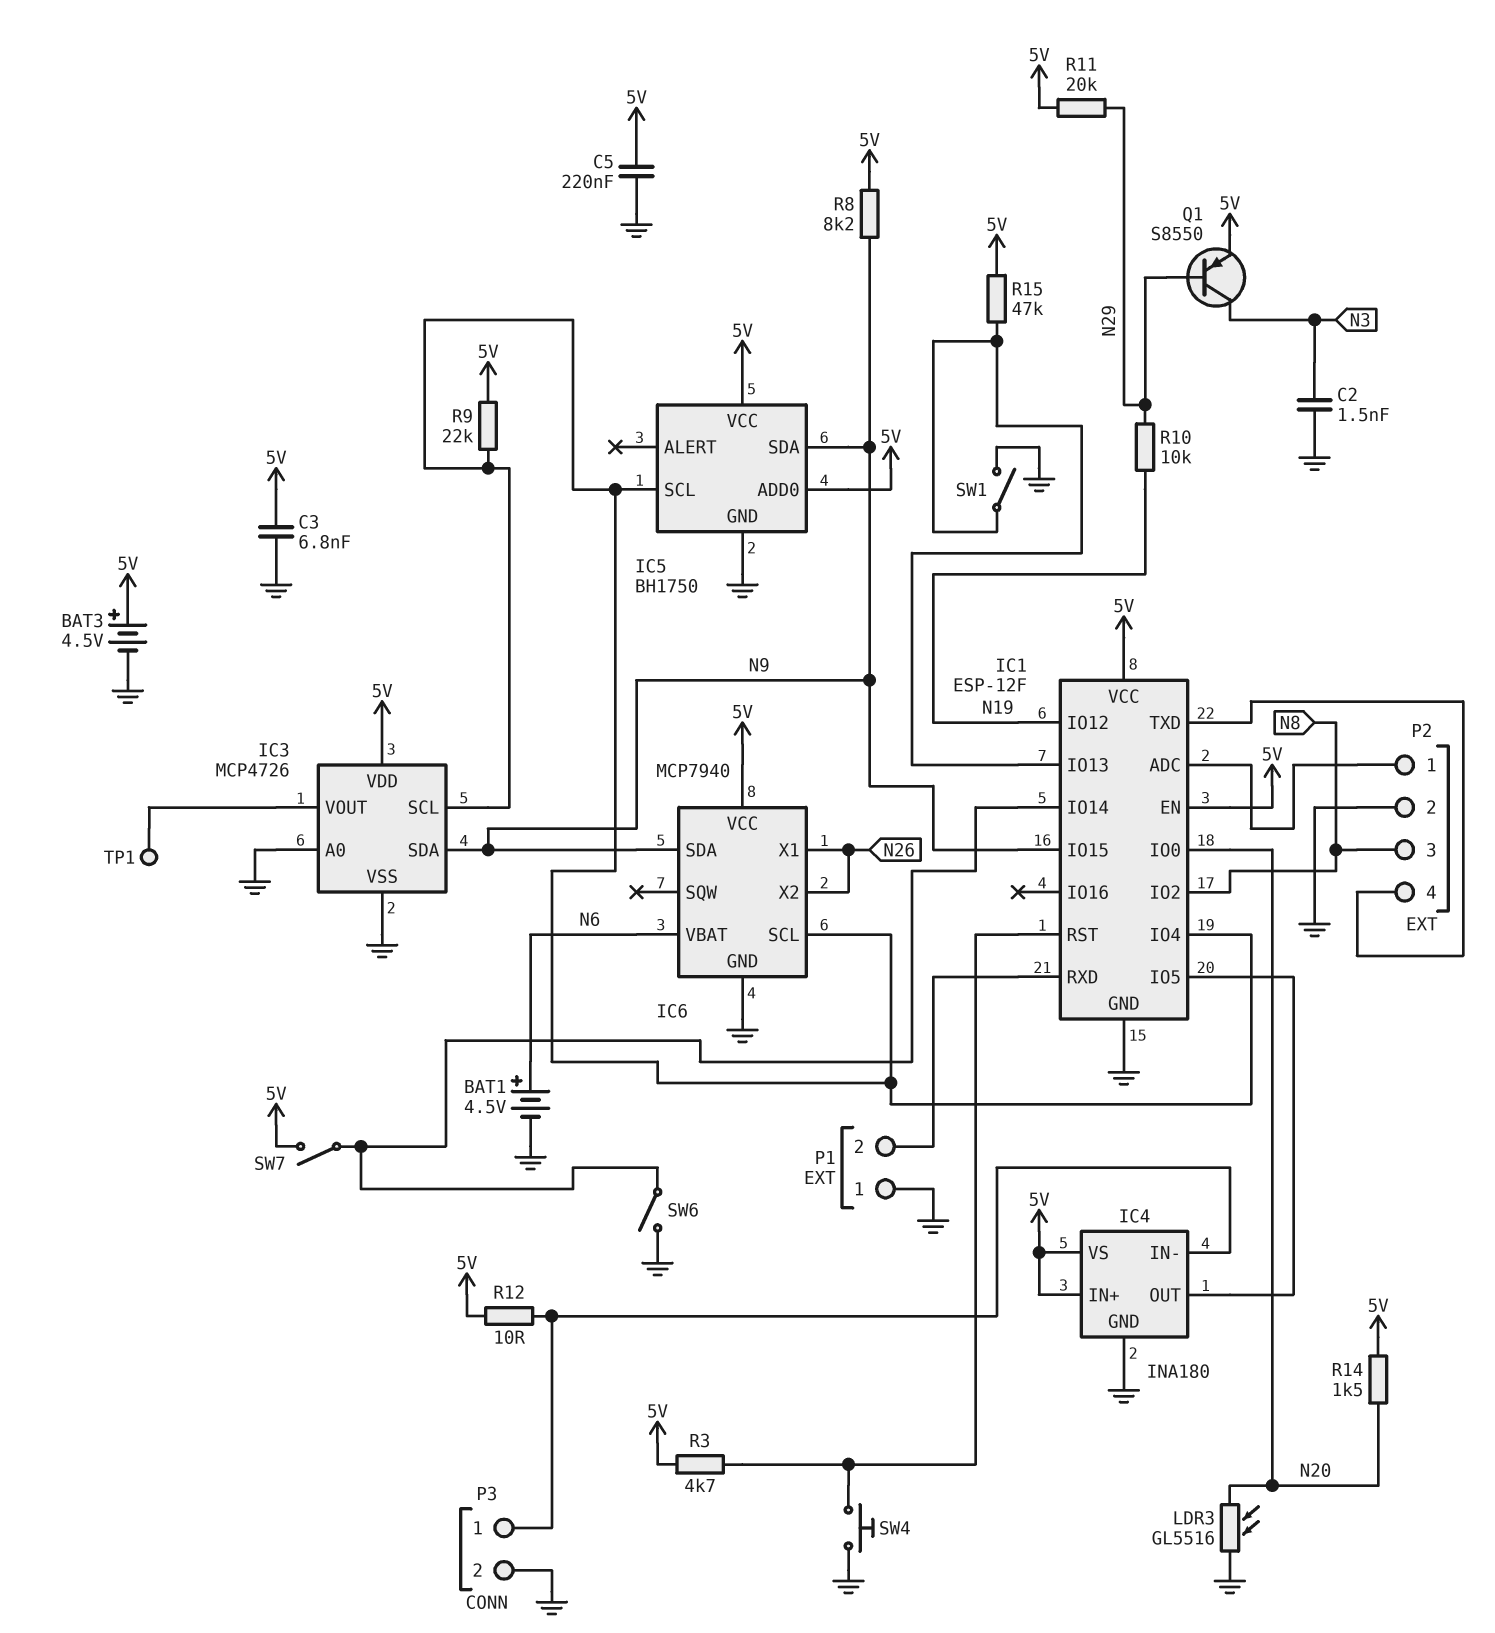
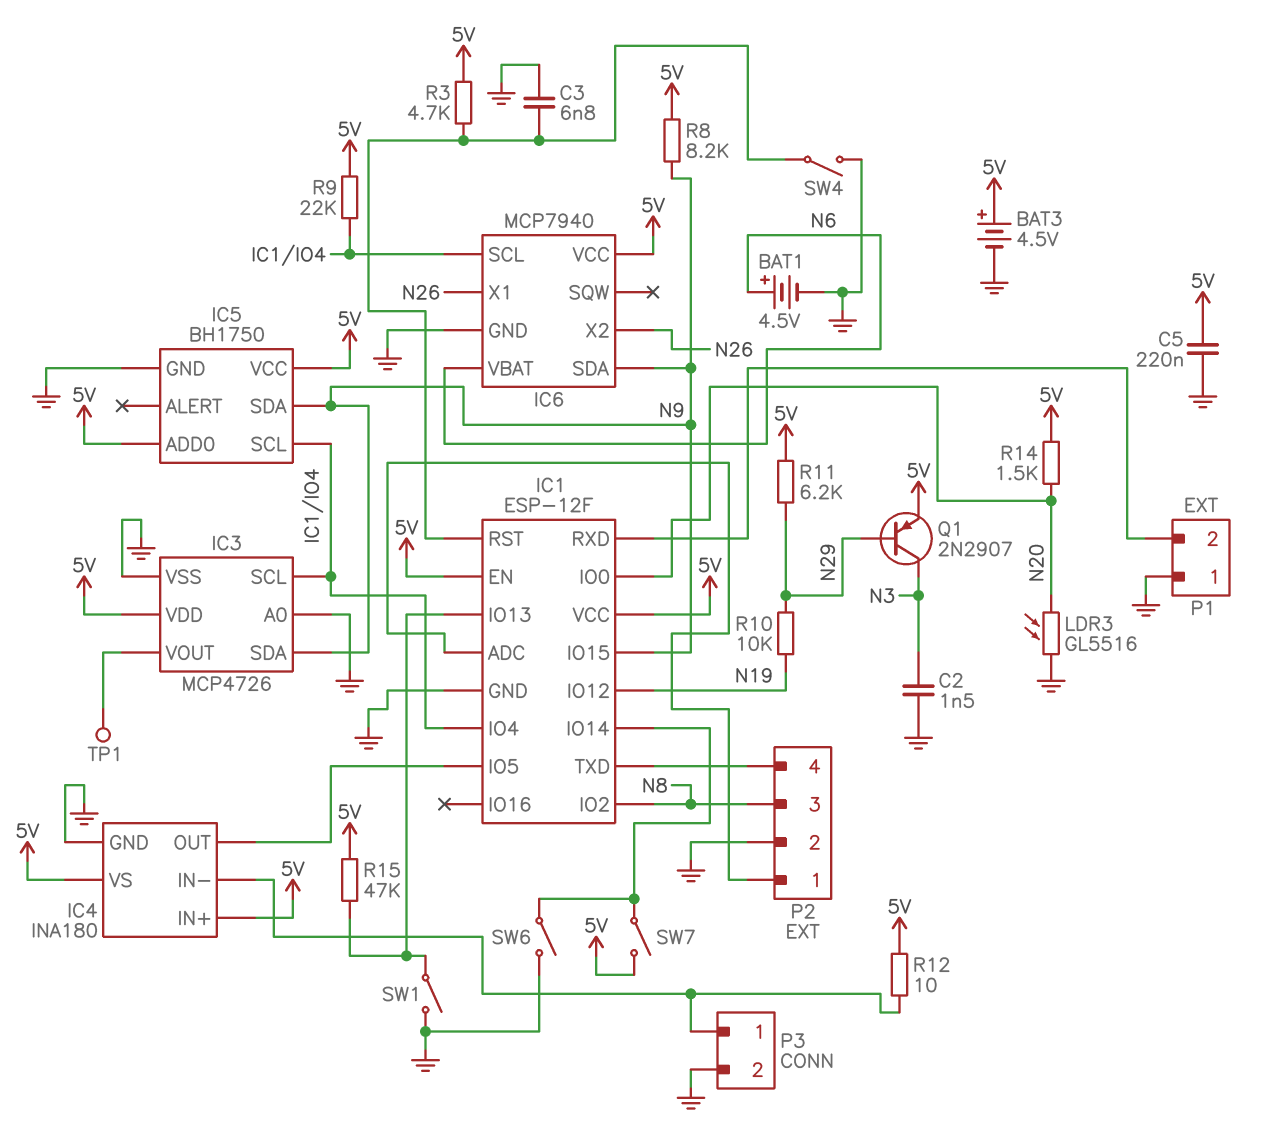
C3: 6.8nF (5V, GND) -> 6.8nF (GND, IC1/RST)
Q1: PNP S8550 (B N29, C N3, E 5V) -> PNP 2N2907 (B N29, C N3, E 5V)
R11: 20k (5V, N29) -> 6.2k (5V, N29)
SW4: button (GND, IC1/RST) -> switch (GND, IC1/RST)

